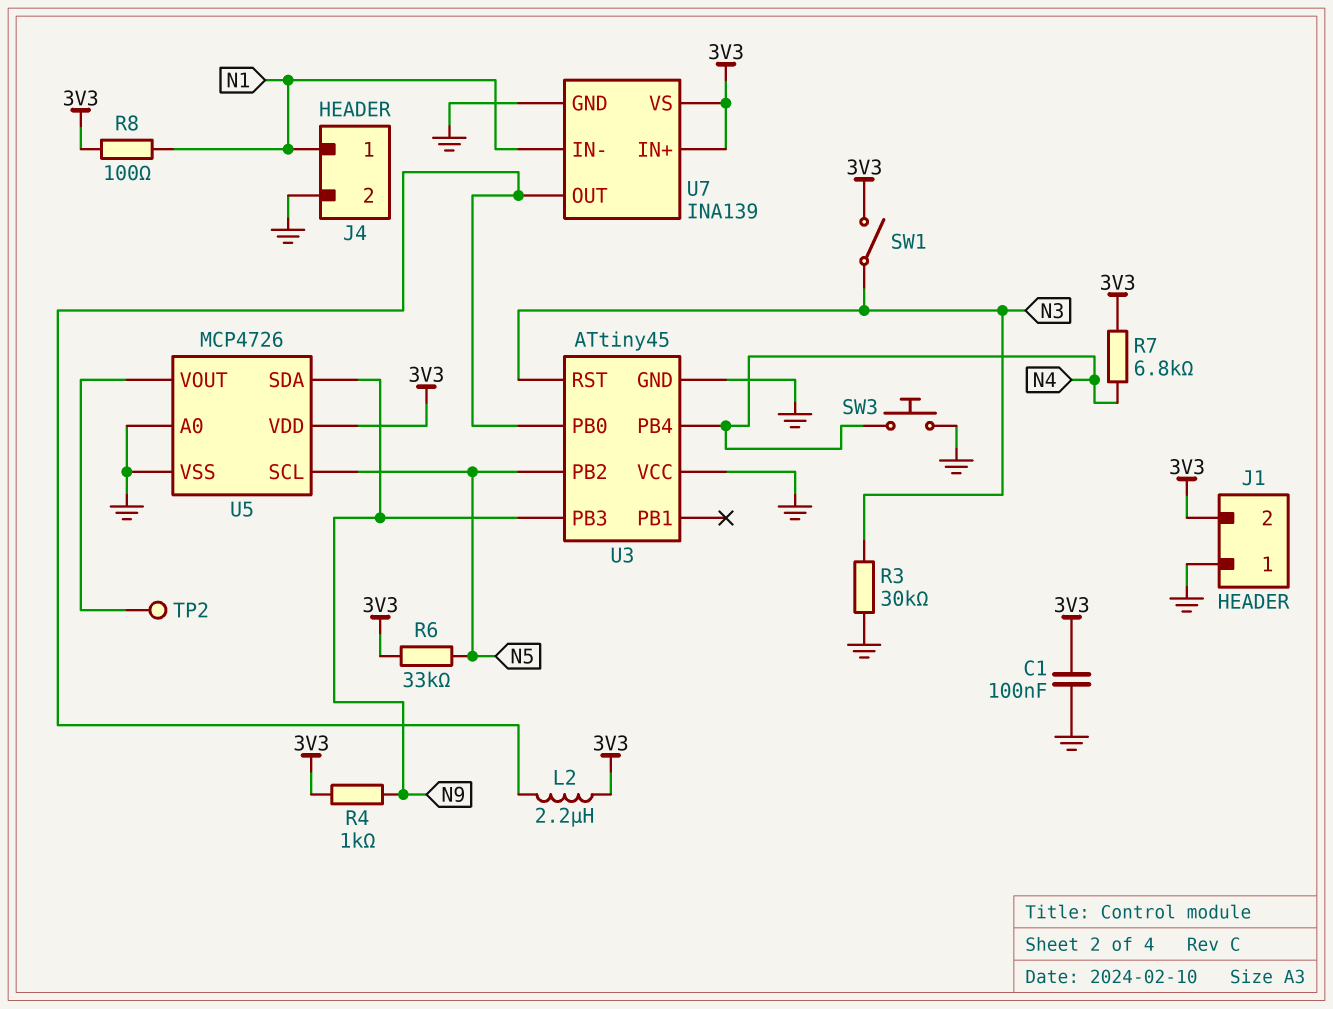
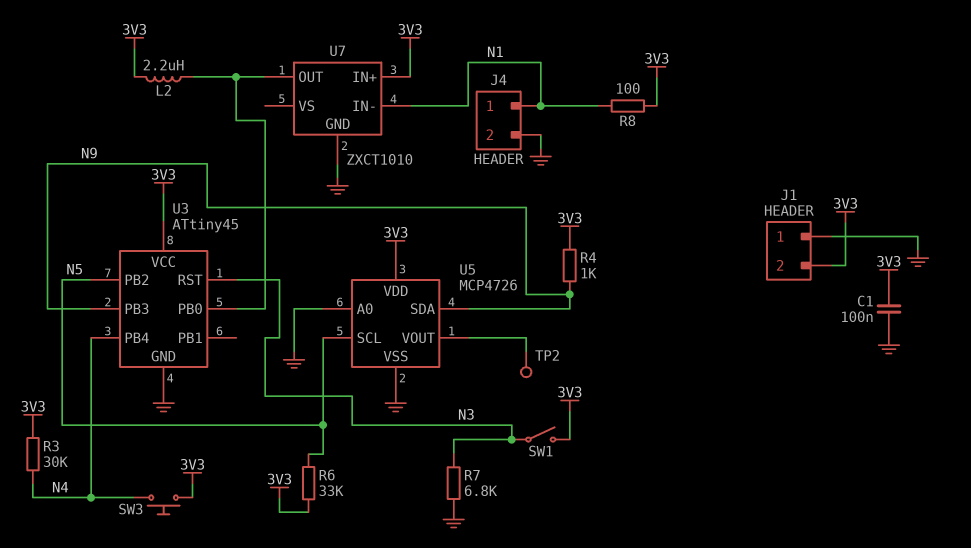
R3: 30k (GND, N3) -> 30k (3V3, N4)
R7: 6.8k (3V3, N4) -> 6.8k (GND, N3)
SW3: button (GND, N4) -> button (3V3, N4)
U3 pin VCC: GND -> 3V3
U7: INA139 -> ZXCT1010
U7 pin VS: 3V3 -> none

